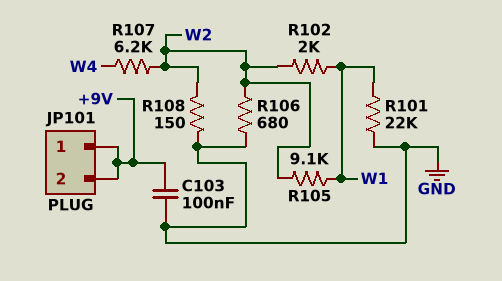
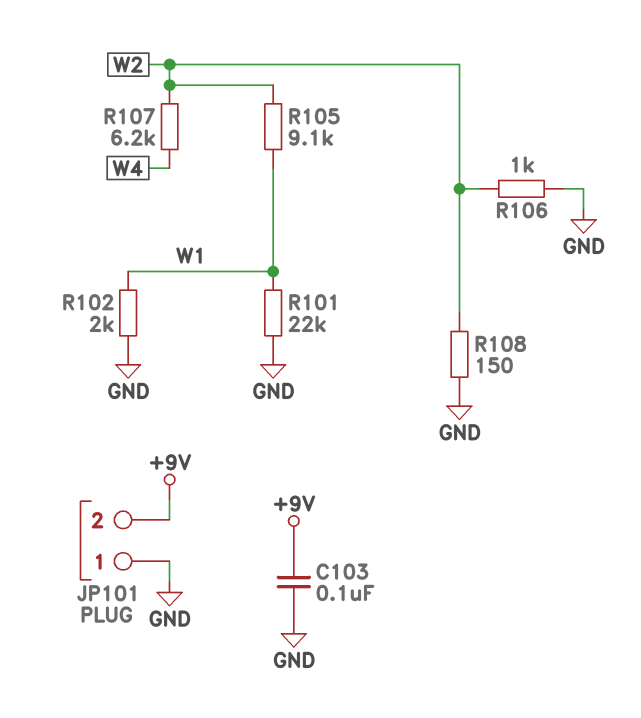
JP101 pin 1: +9V -> GND
R102: 2k (W1, W2) -> 2k (GND, W1)
R106: 680 (GND, W2) -> 1k (GND, W2)

